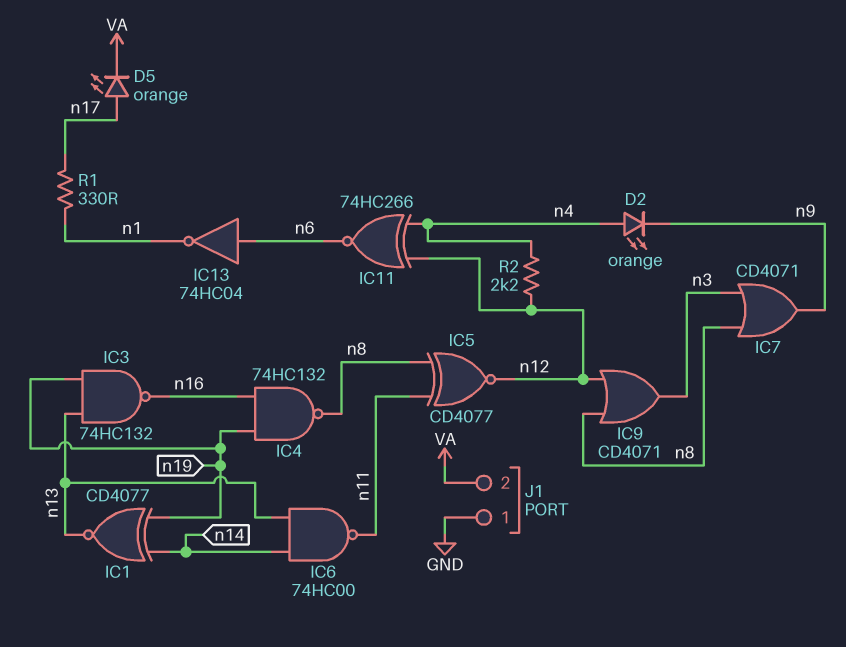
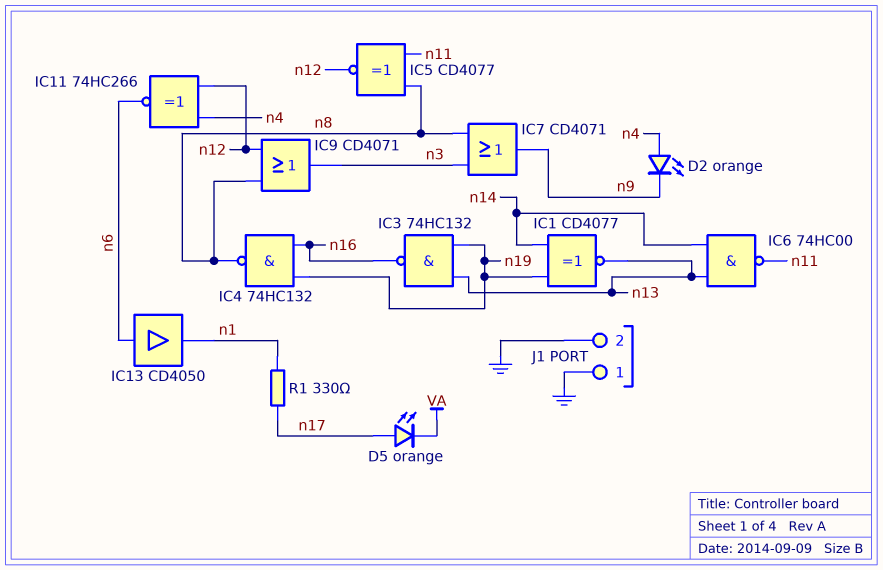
IC13: NOT 74HC04 (in n6, out n1) -> buffer CD4050 (in n6, out n1)
J1 pin 2: VA -> GND
R2: 2.2k (n4, n12) -> none

